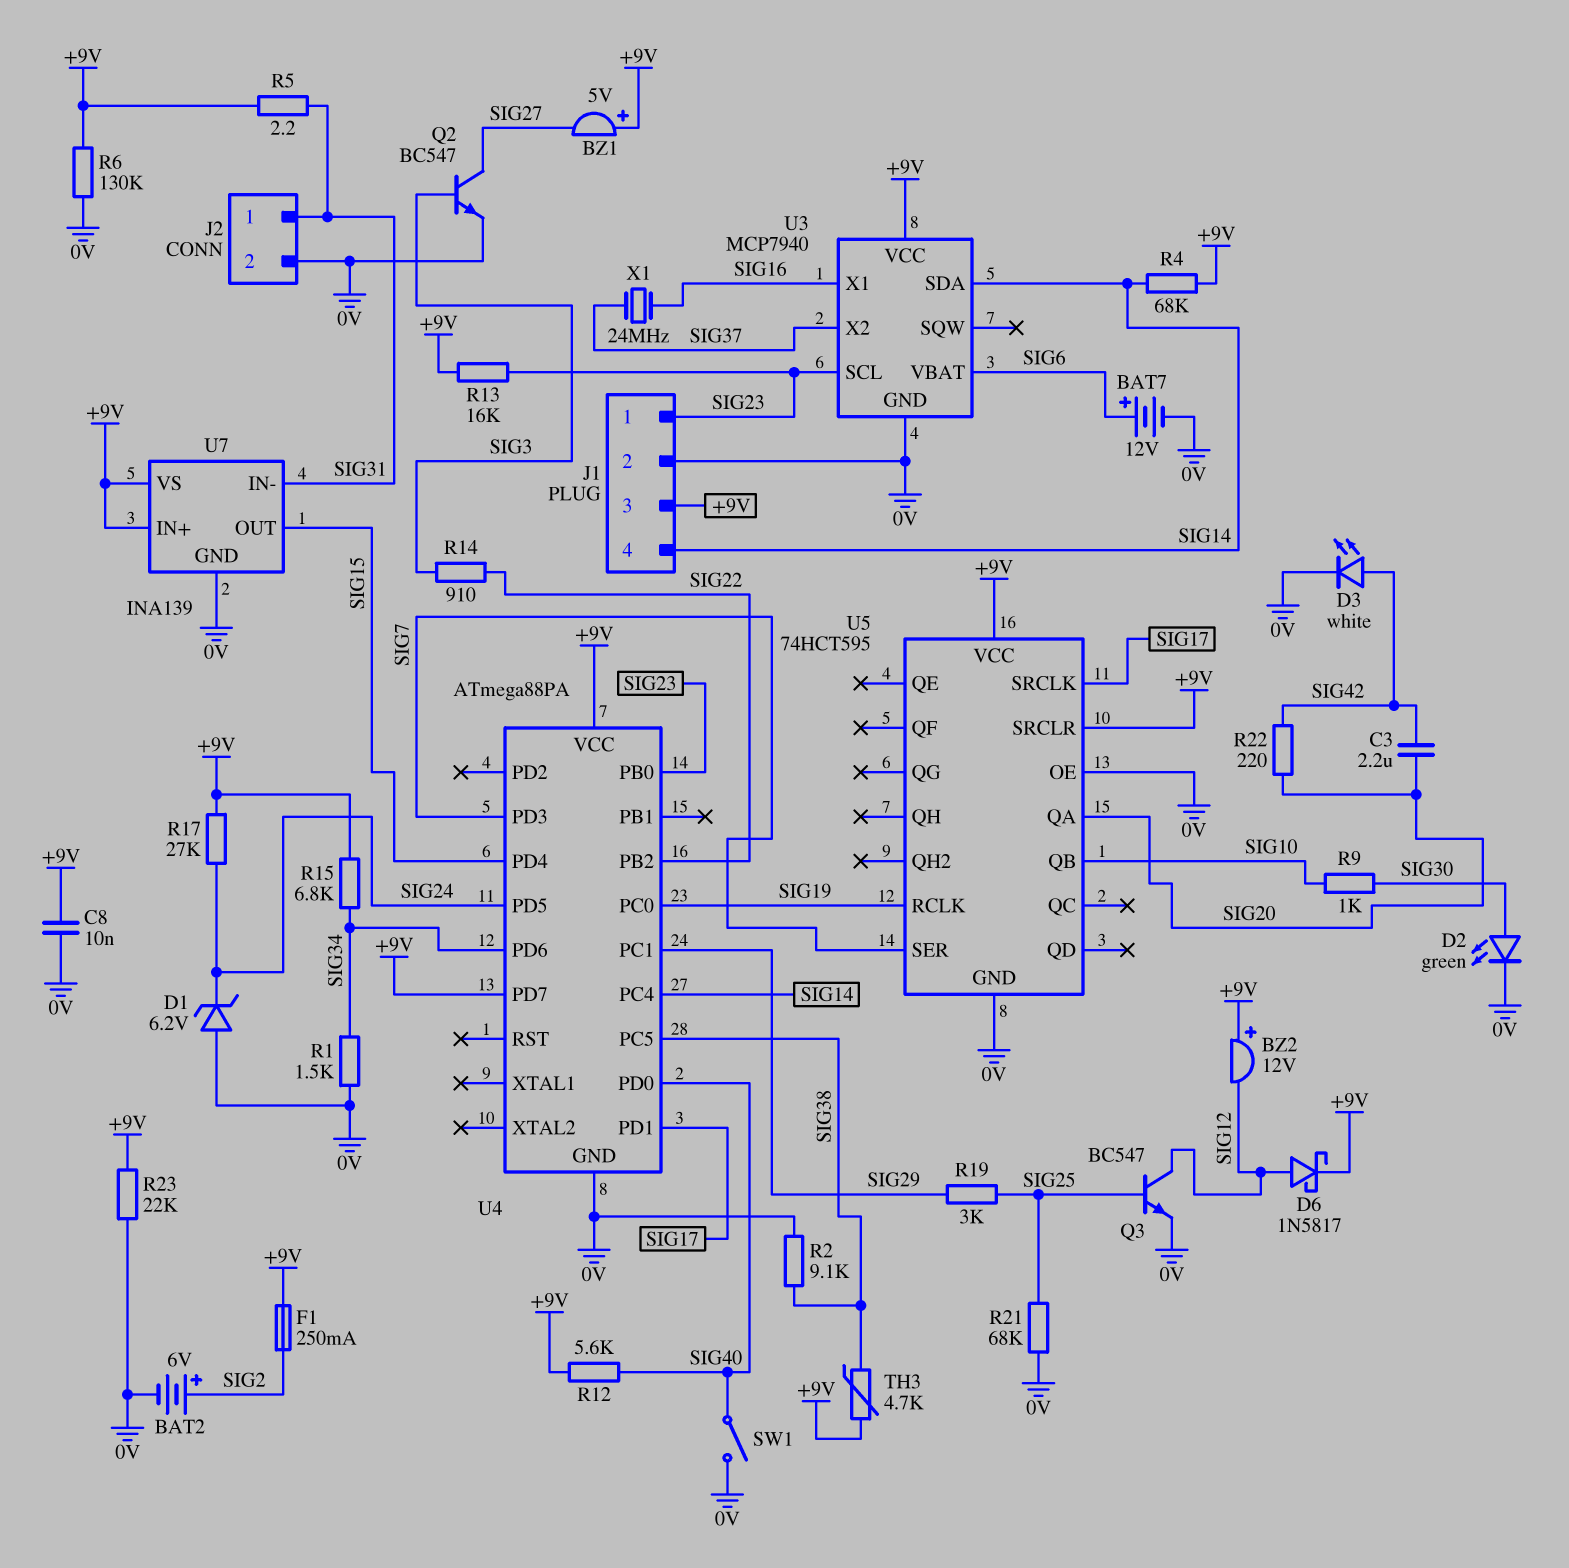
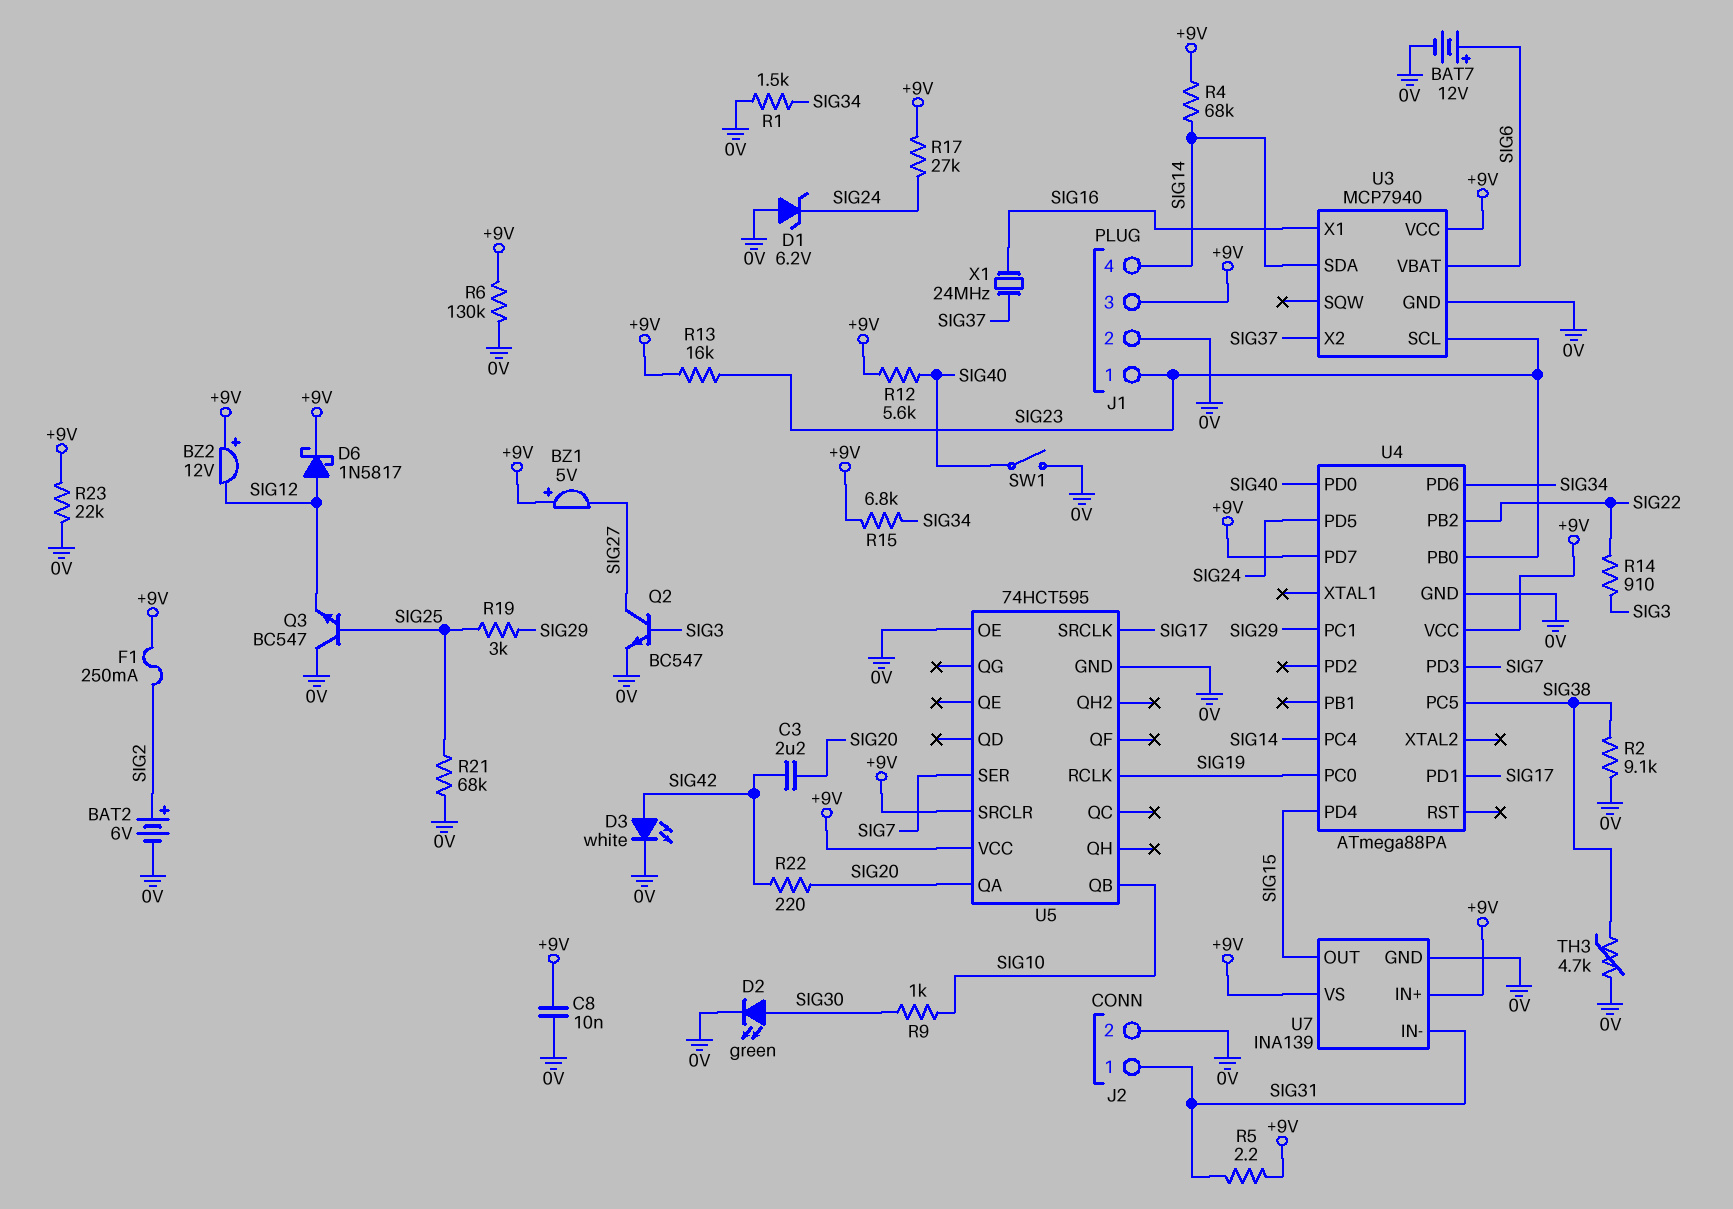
Q3: NPN BC547 (B SIG25, C SIG12, E 0V) -> NPN BC547 (B SIG25, C 0V, E SIG12)
TH3: 4.7k (+9V, SIG38) -> 4.7k (0V, SIG38)

